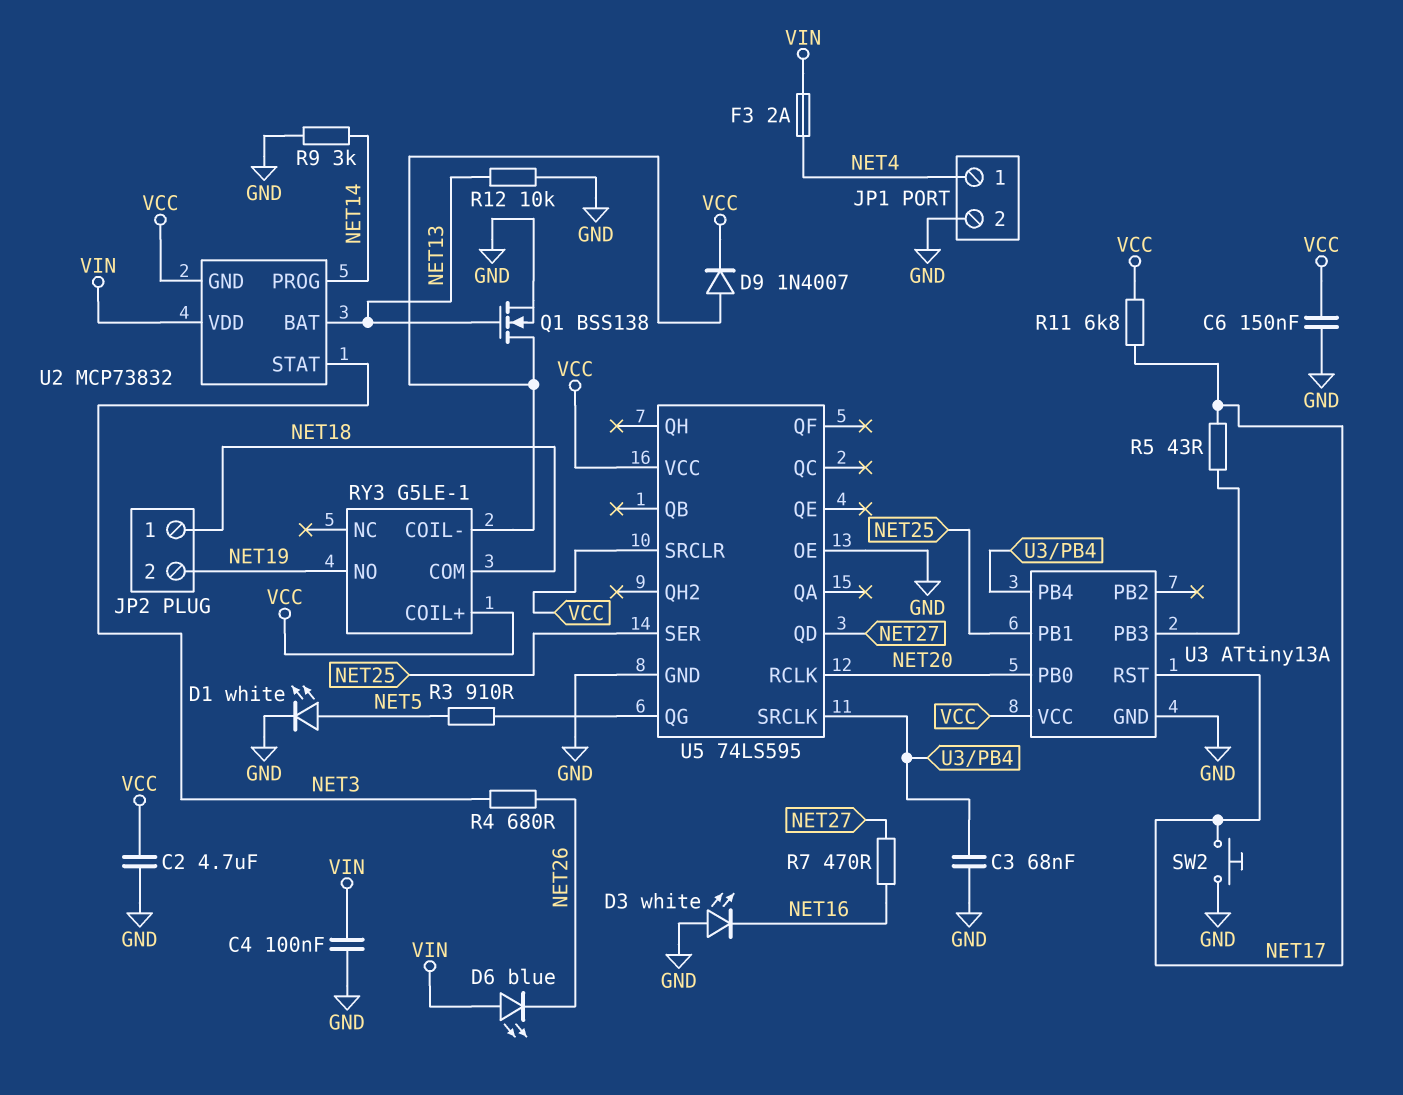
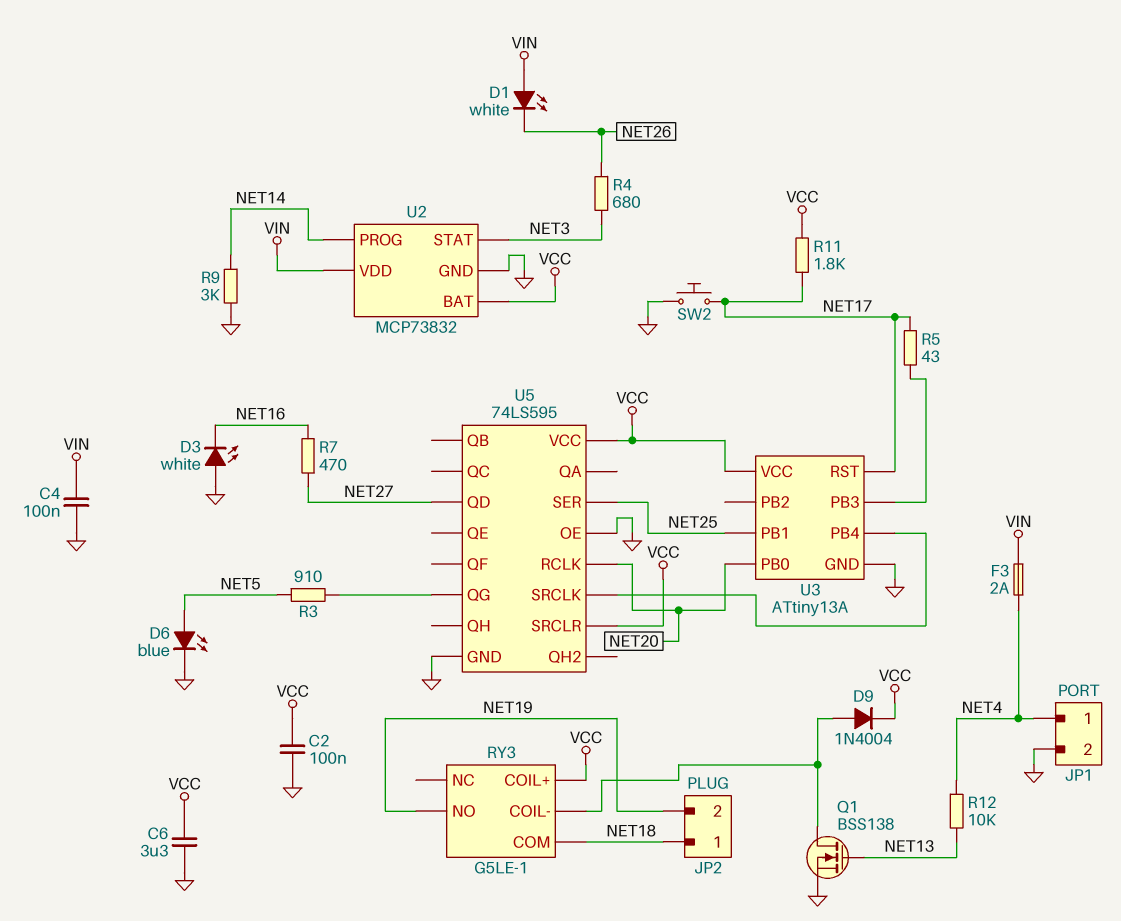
C2: 4.7uF (GND, VCC) -> 100nF (GND, VCC)
C3: 68nF (GND, U3/PB4) -> none
C6: 150nF (GND, VCC) -> 3.3uF (GND, VCC)
D1: LED white (A NET5, K GND) -> LED white (A VIN, K NET26)
D6: LED blue (A VIN, K NET26) -> LED blue (A NET5, K GND)
D9: diode 1N4007 (A RY3/COIL-, K VCC) -> diode 1N4004 (A RY3/COIL-, K VCC)
R11: 6.8k (NET17, VCC) -> 1.8k (NET17, VCC)
R12: 10k (GND, NET13) -> 10k (NET4, NET13)
U2 pin BAT: NET13 -> VCC
U2 pin GND: VCC -> GND

